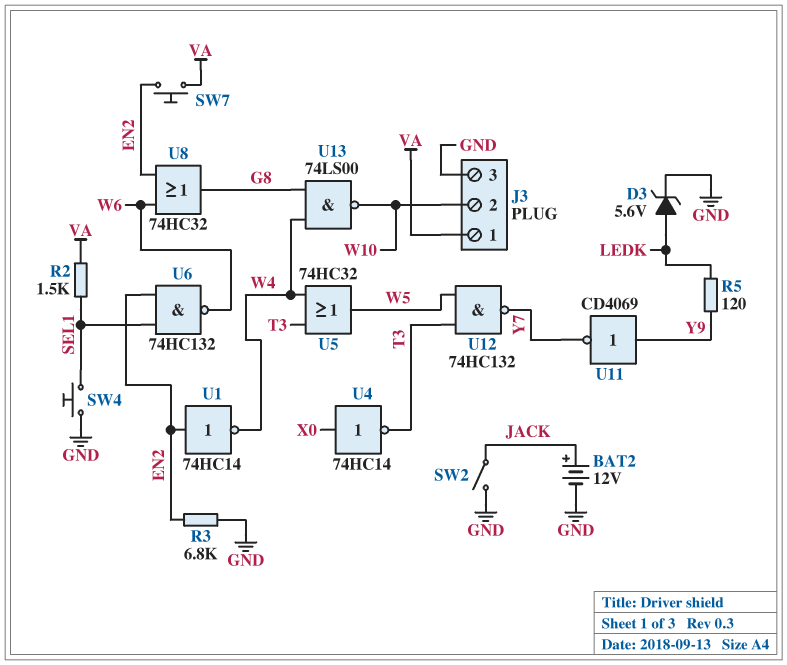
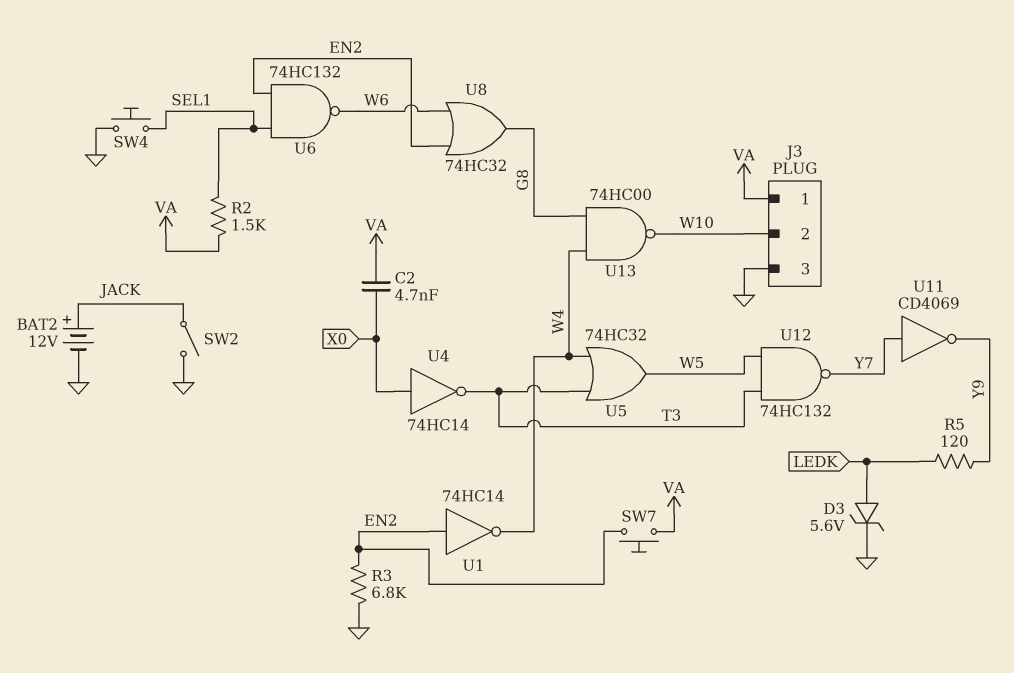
C2: none -> 4.7nF (VA, X0)
U11: NOT CD4069 (in Y9, out Y7) -> NOT CD4069 (in Y7, out Y9)
U13: NAND 74LS00 (in G8, in W4, out W10) -> NAND 74HC00 (in G8, in W4, out W10)

